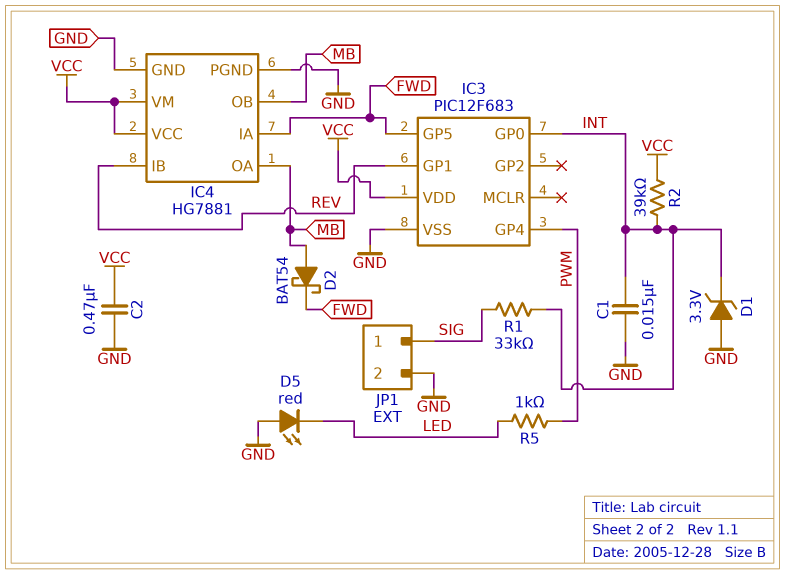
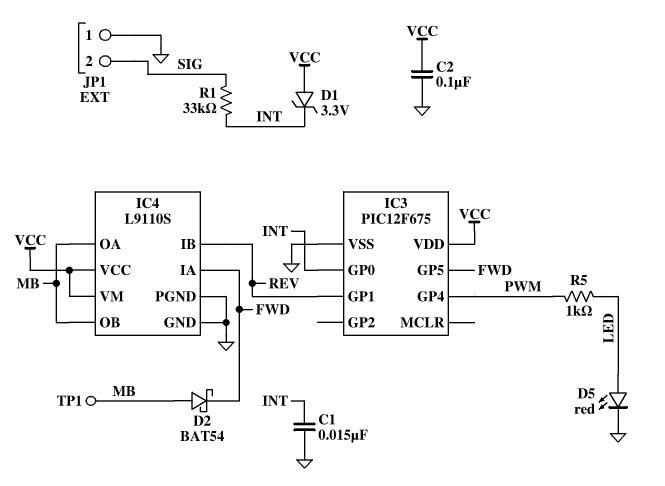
C2: 470nF (GND, VCC) -> 100nF (GND, VCC)
D1: zener 3.3V (A GND, K INT) -> zener 3.3V (A VCC, K INT)
D5: LED red (A GND, K LED) -> LED red (A LED, K GND)
IC3: PIC12F683 -> PIC12F675
IC4: HG7881 -> L9110S
JP1 pin 1: SIG -> GND
JP1 pin 2: GND -> SIG
R2: 39k (INT, VCC) -> none
TP1: none -> test point (MB)

